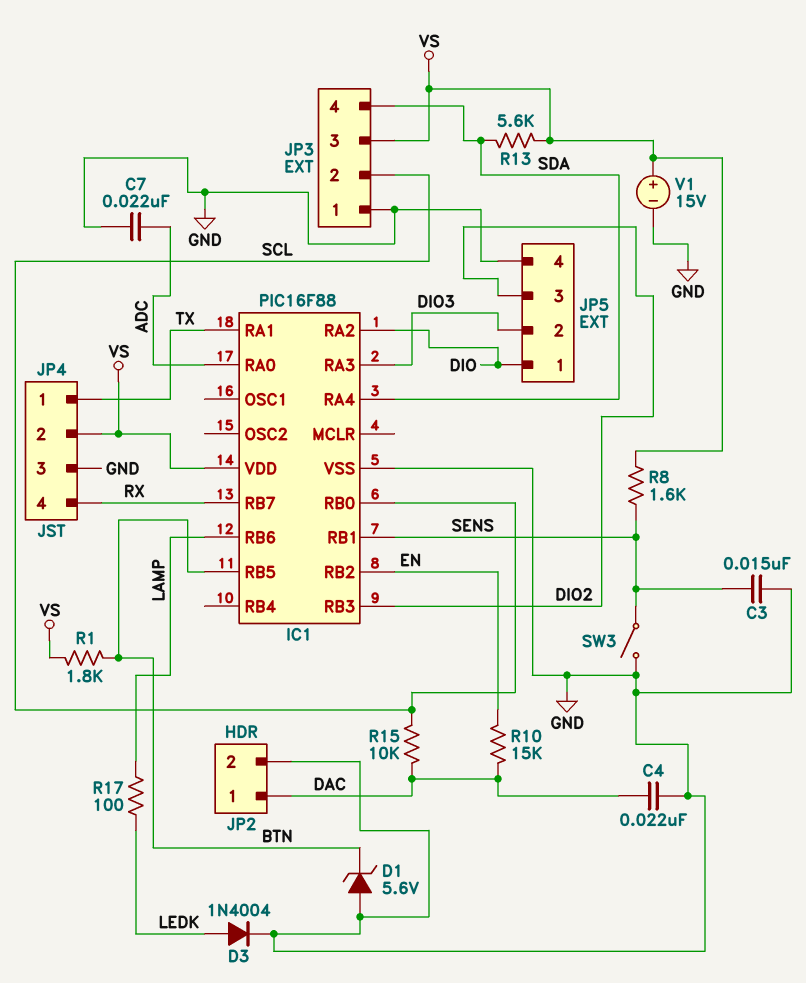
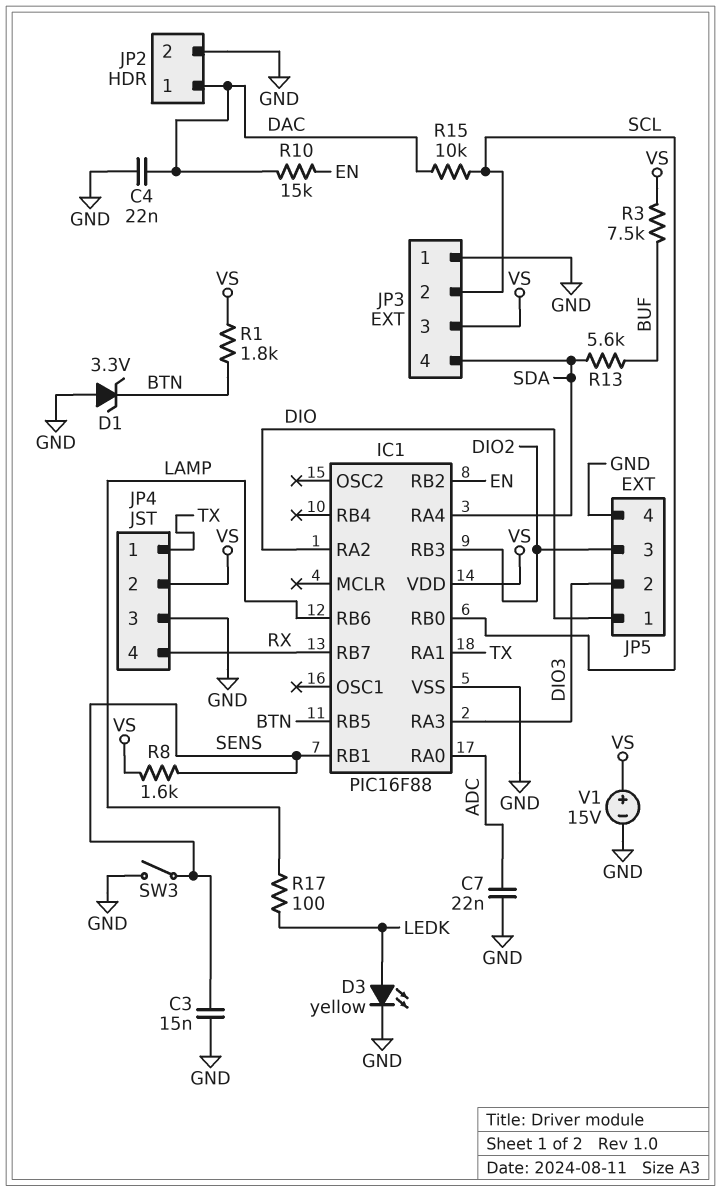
D1: zener 5.6V (A GND, K BTN) -> zener 3.3V (A GND, K BTN)
D3: diode 1N4004 (A LEDK, K GND) -> LED yellow (A LEDK, K GND)
R3: none -> 7.5k (BUF, VS)
R13: 5.6k (SDA, VS) -> 5.6k (BUF, SDA)

